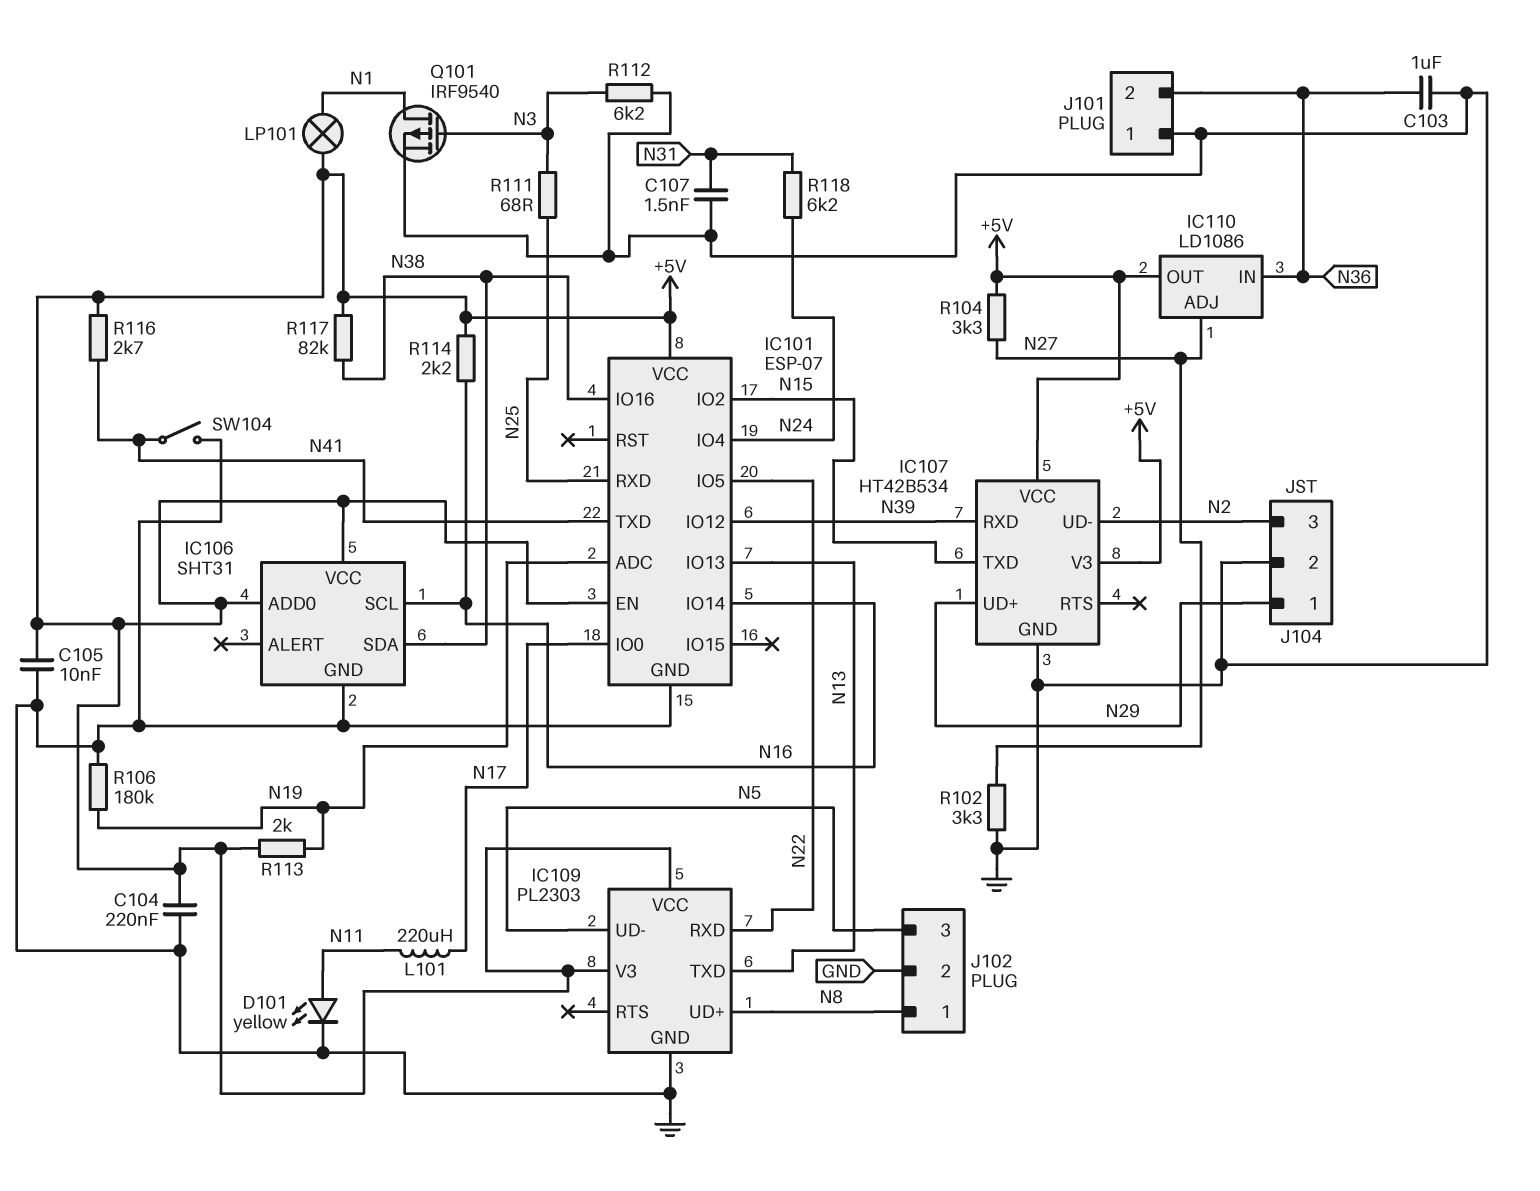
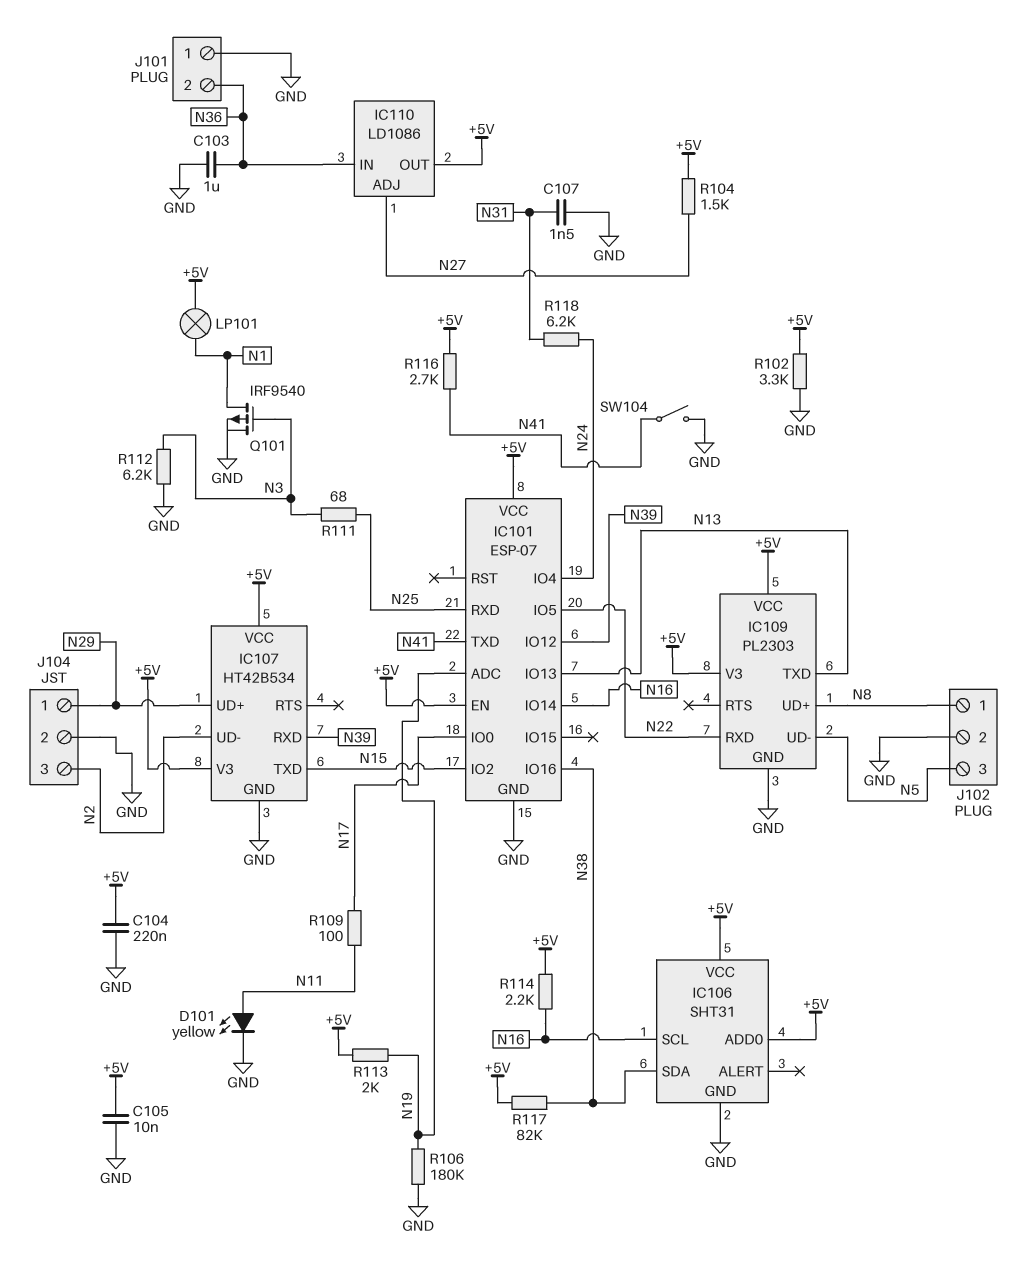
L101: 220uH (N11, N17) -> none
R102: 3.3k (GND, N27) -> 3.3k (+5V, GND)
R104: 3.3k (+5V, N27) -> 1.5k (+5V, N27)
R109: none -> 100 (N11, N17)

